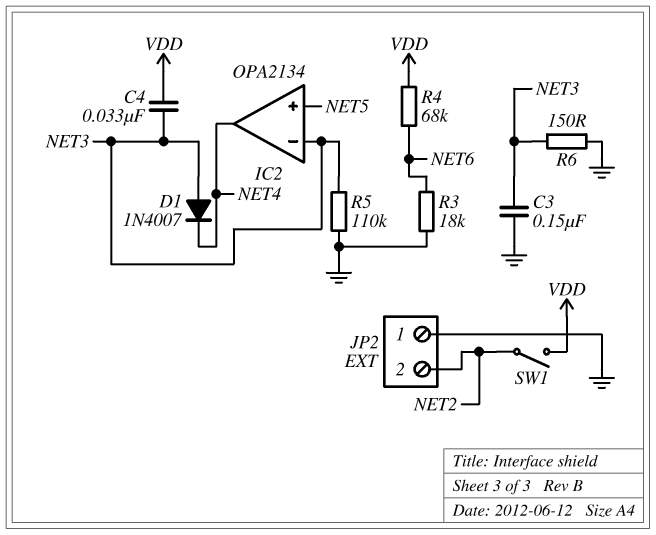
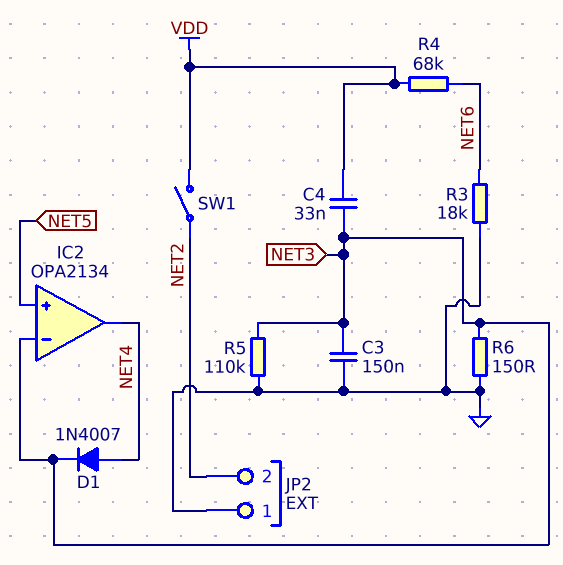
D1: diode 1N4007 (A NET3, K NET4) -> diode 1N4007 (A NET4, K NET3)

